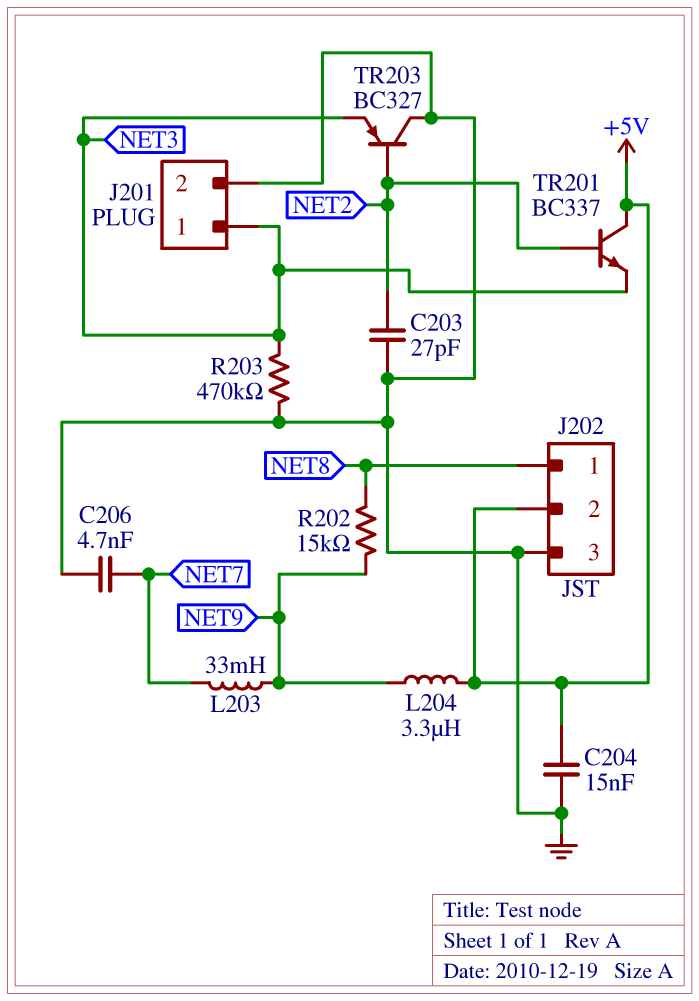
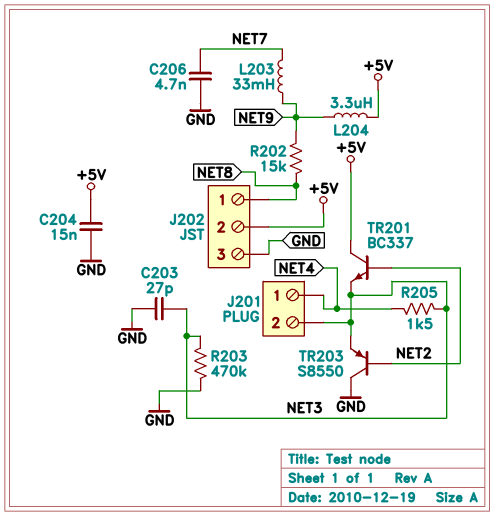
C203: 27pF (GND, NET2) -> 27pF (GND, NET3)
J201 pin 1: NET3 -> NET4
J201 pin 2: GND -> NET3
R205: none -> 1.5k (NET3, NET4)
TR203: PNP BC327 (B NET2, C GND, E NET3) -> PNP S8550 (B NET2, C GND, E NET3)

